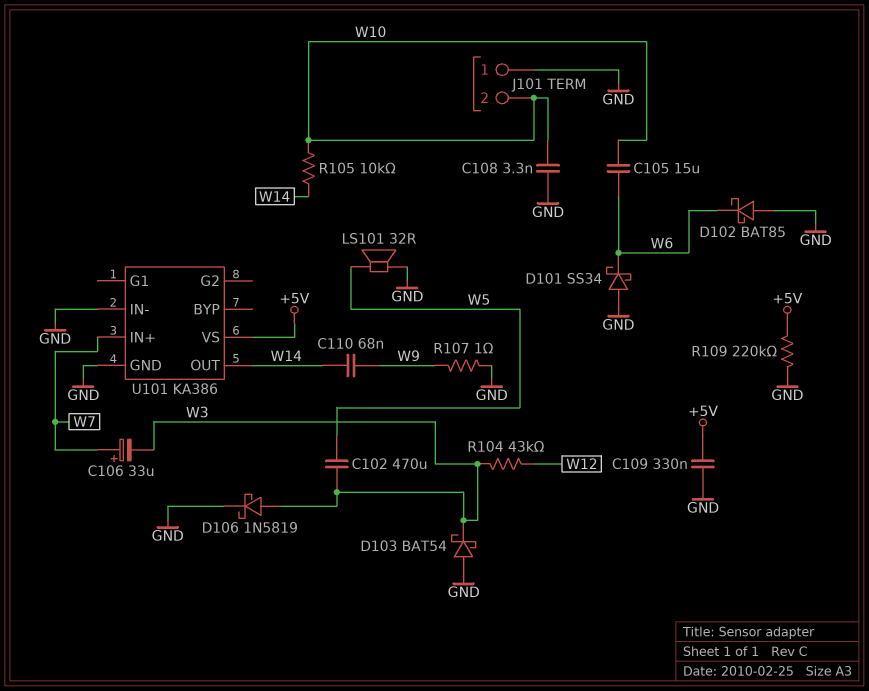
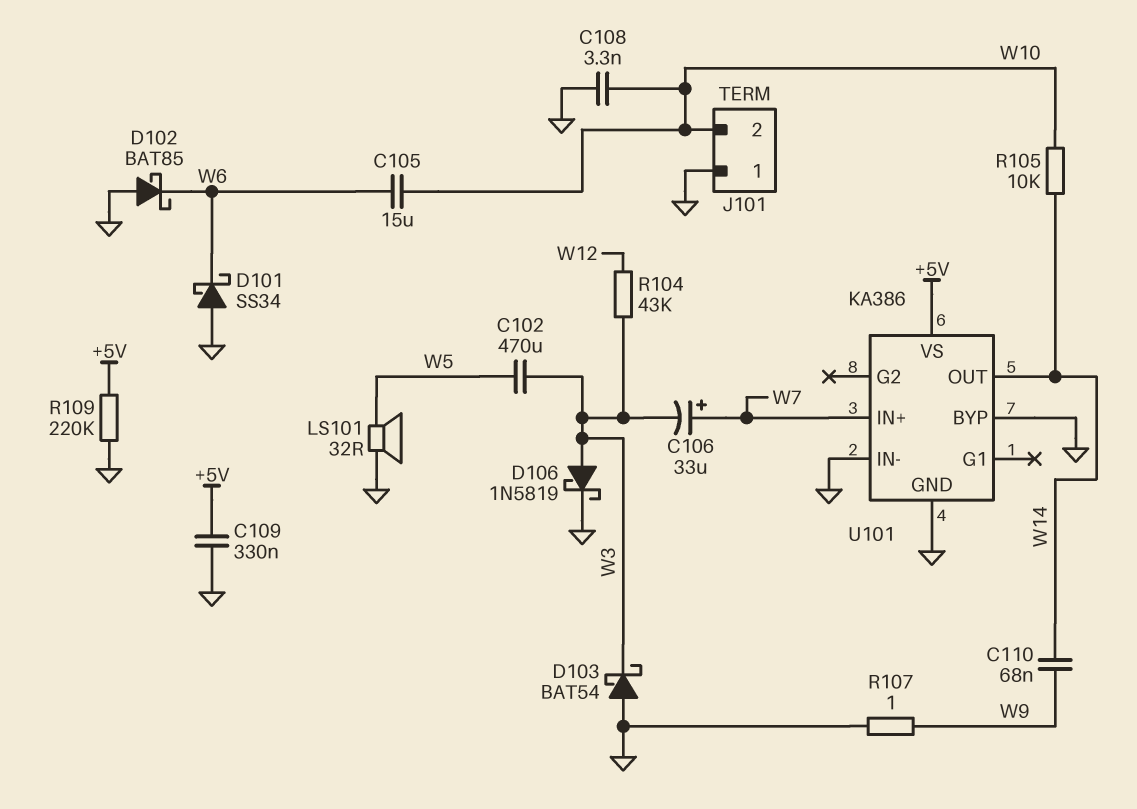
U101 pin BYP: none -> GND

